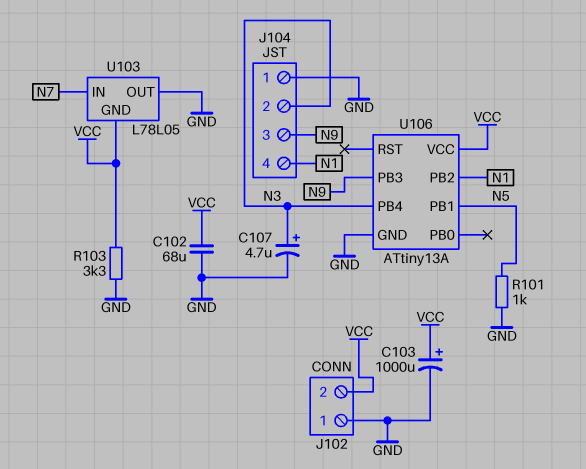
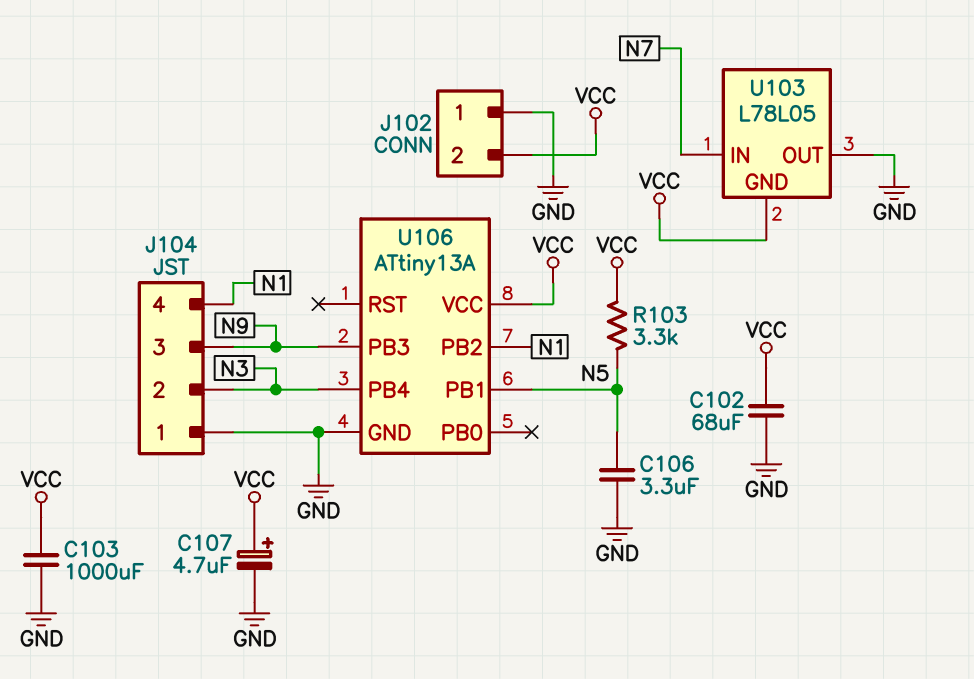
C103: 1000uF (plus VCC, minus GND) -> 1000uF (GND, VCC)
C106: none -> 3.3uF (GND, N5)
C107: 4.7uF (plus N3, minus GND) -> 4.7uF (plus VCC, minus GND)
R101: 1k (GND, N5) -> none
R103: 3.3k (GND, VCC) -> 3.3k (N5, VCC)

